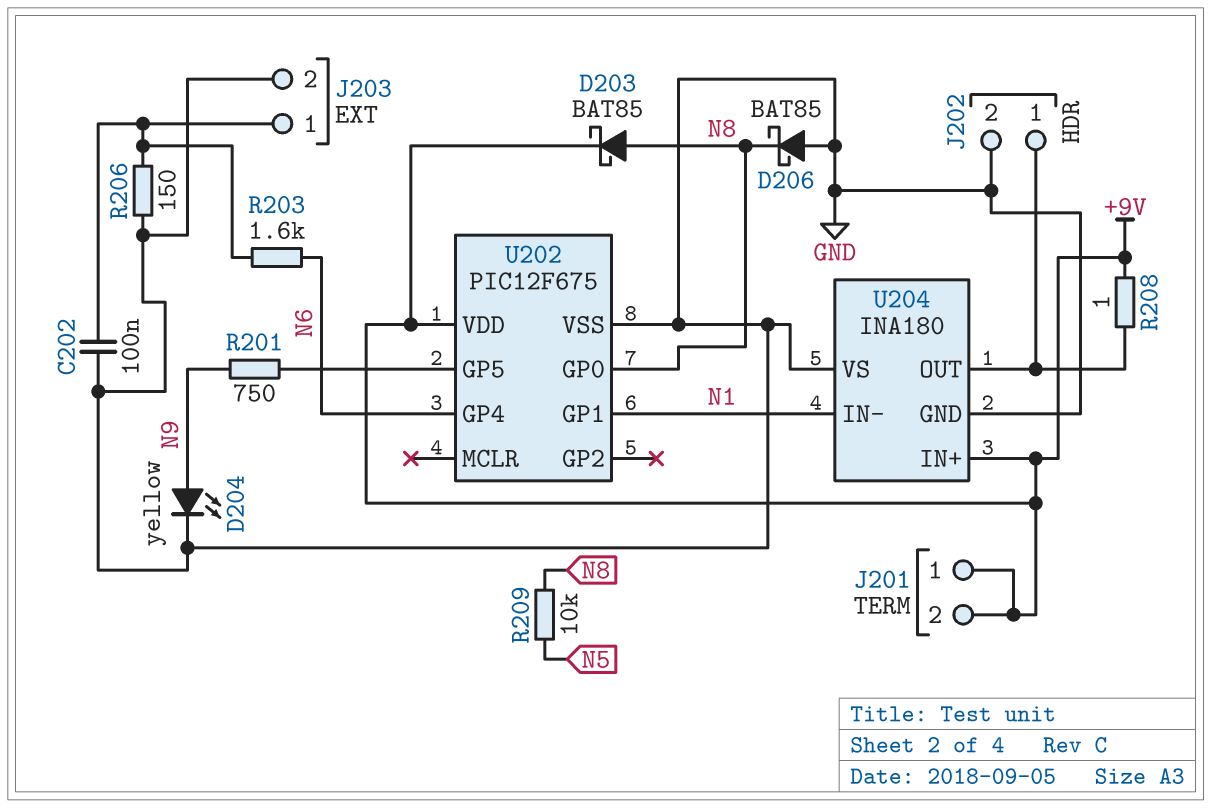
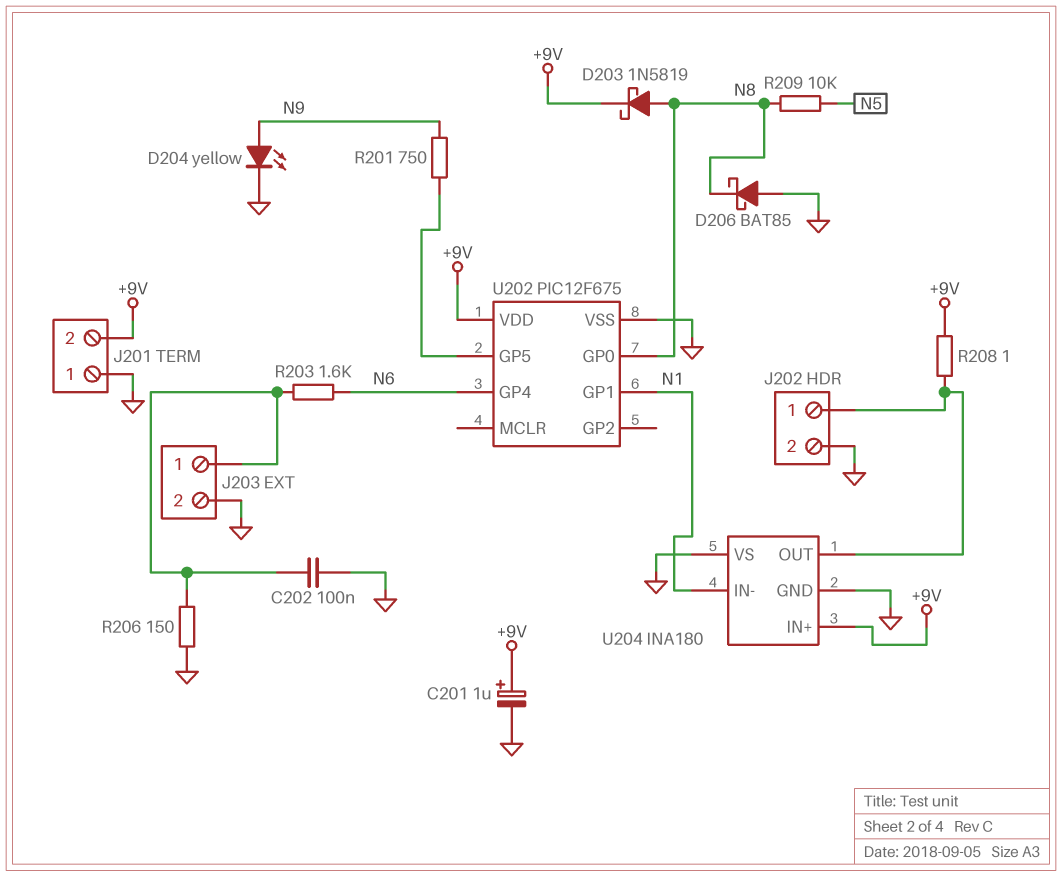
C201: none -> 1uF (plus +9V, minus GND)
D203: schottky BAT85 (A N8, K +9V) -> schottky 1N5819 (A N8, K +9V)
J201 pin 1: +9V -> GND

